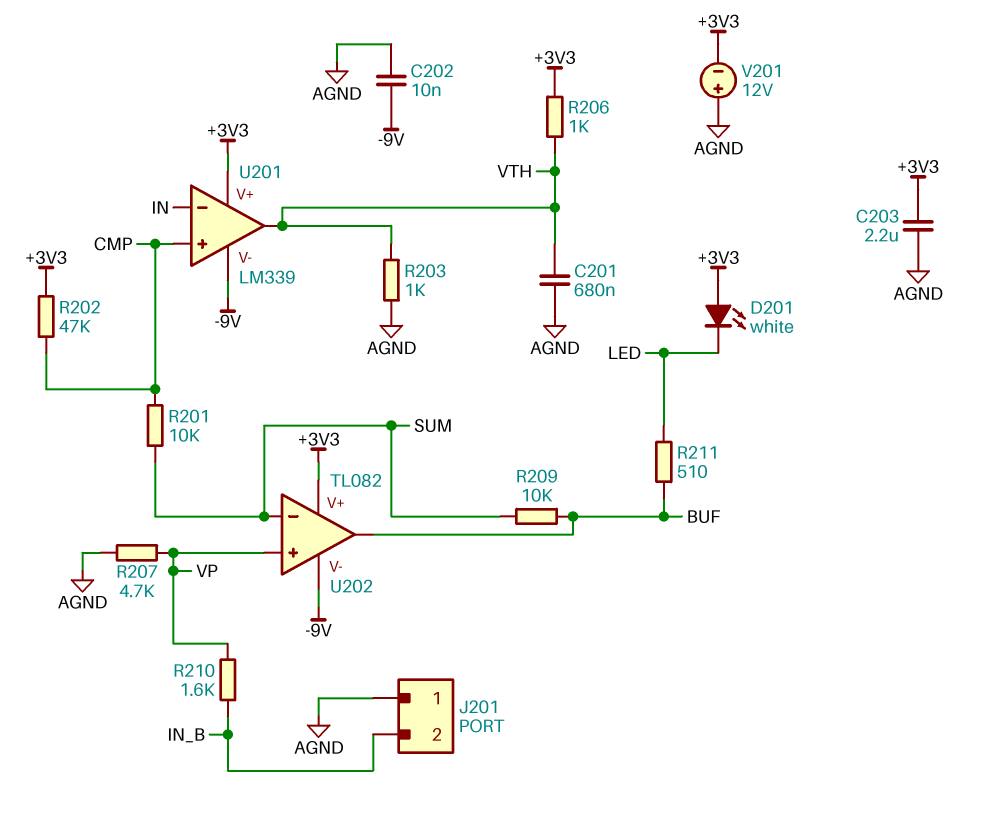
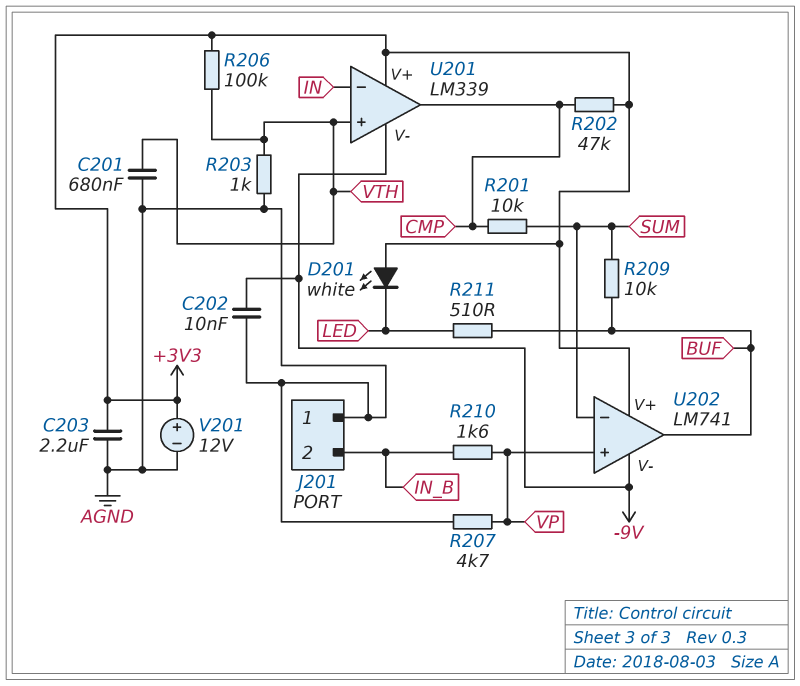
R206: 1k (+3V3, VTH) -> 100k (+3V3, VTH)
U201 pin in+: CMP -> VTH
U201 pin out: VTH -> CMP
U202: TL082 -> LM741
V201: 12V (plus AGND, minus +3V3) -> 12V (plus +3V3, minus AGND)

